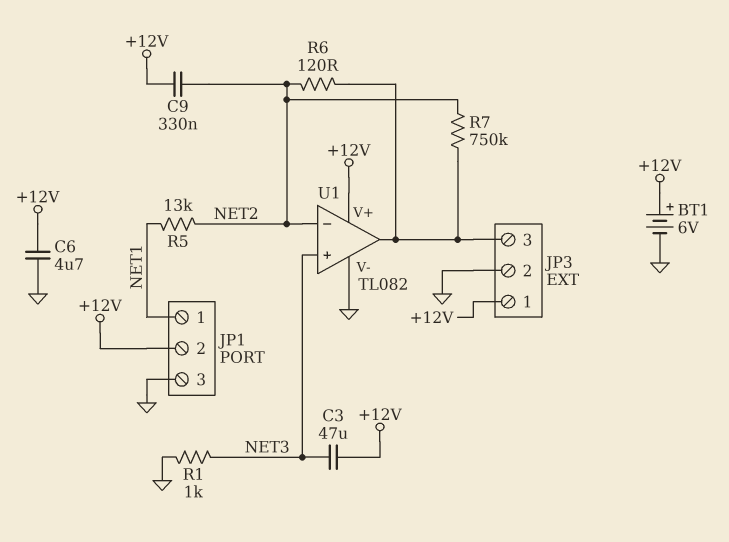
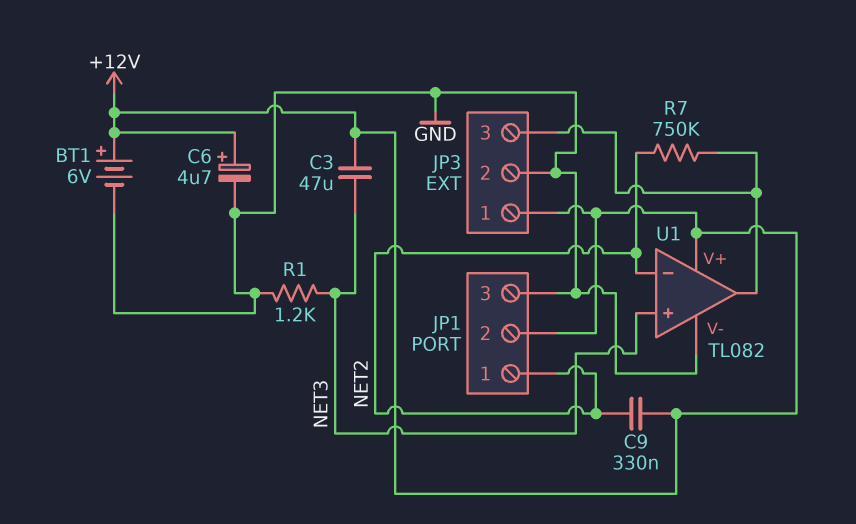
C6: 4.7uF (+12V, GND) -> 4.7uF (plus +12V, minus GND)
JP1 pin 1: NET1 -> NET2
R1: 1k (GND, NET3) -> 1.2k (GND, NET3)
R5: 13k (NET1, NET2) -> none
R6: 120 (JP3/3, NET2) -> none

